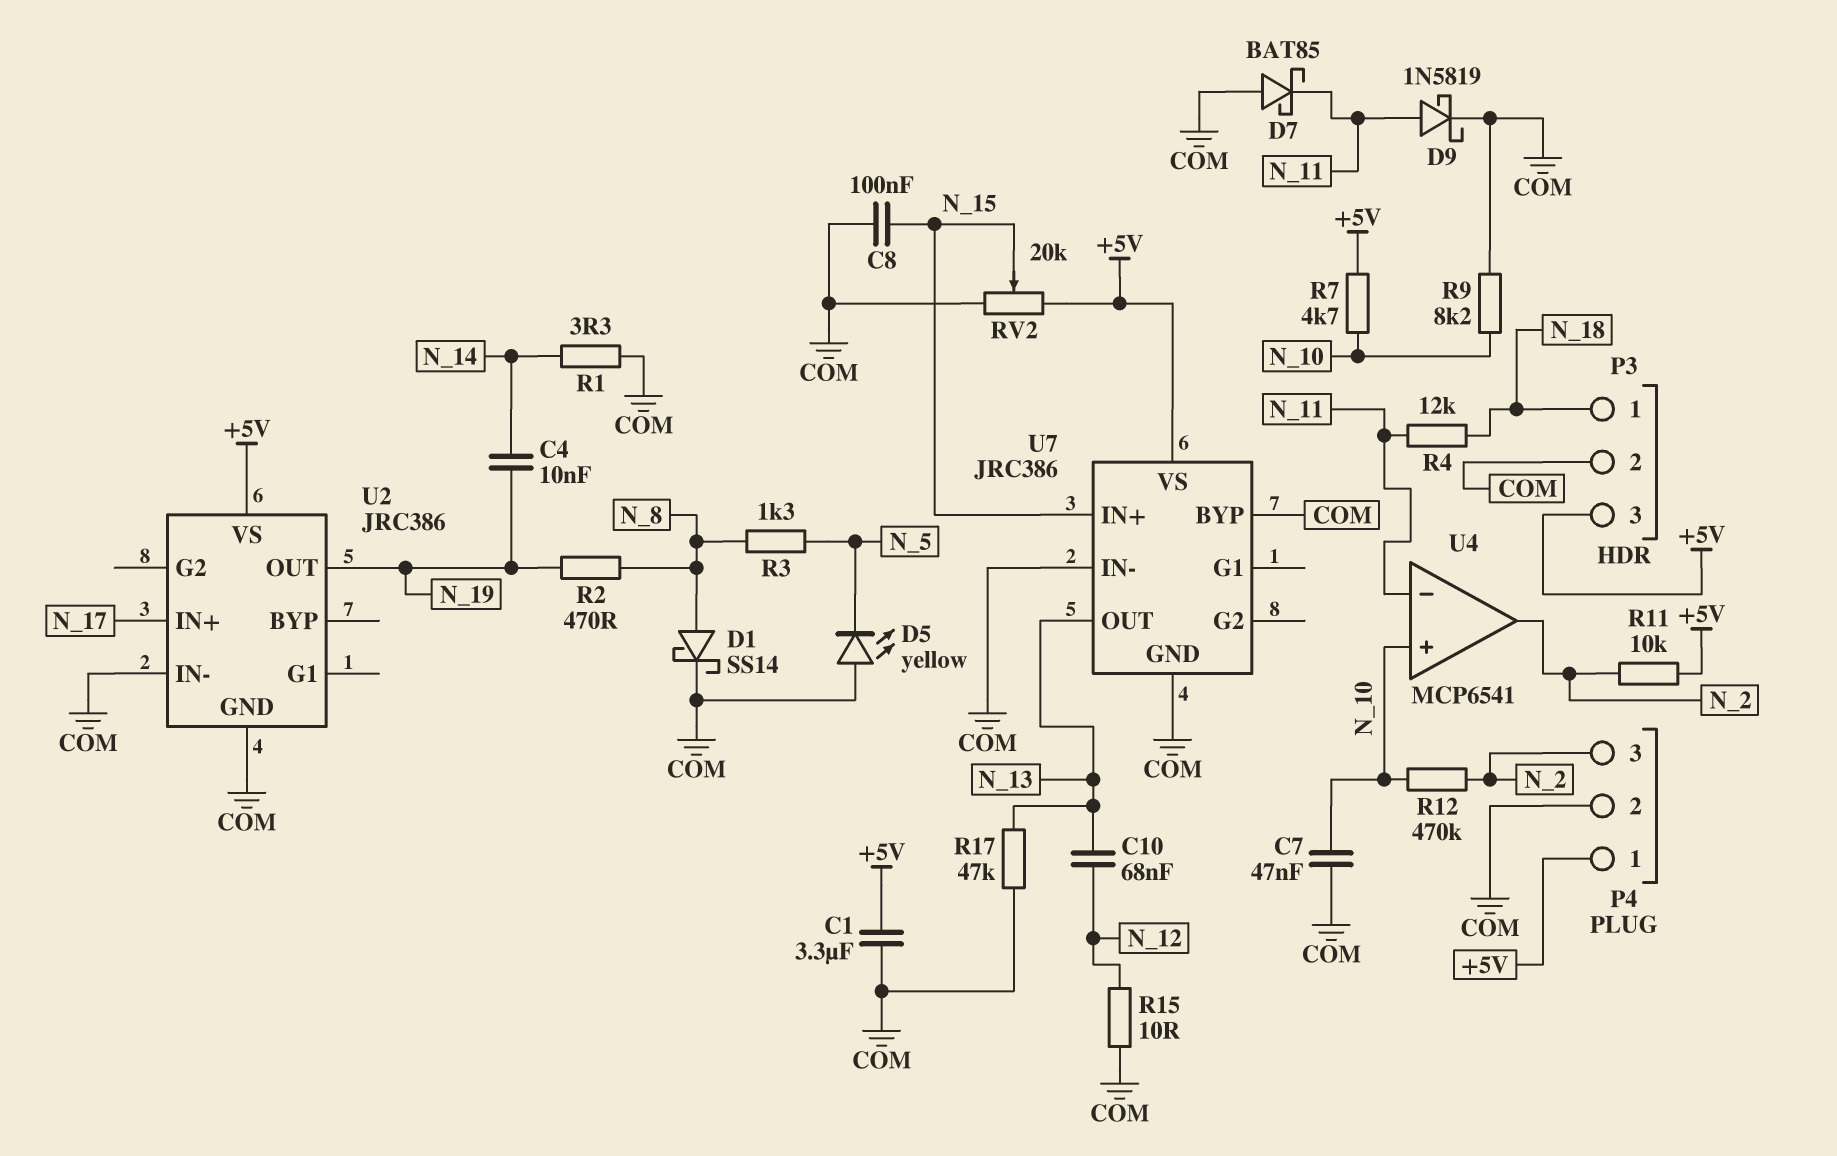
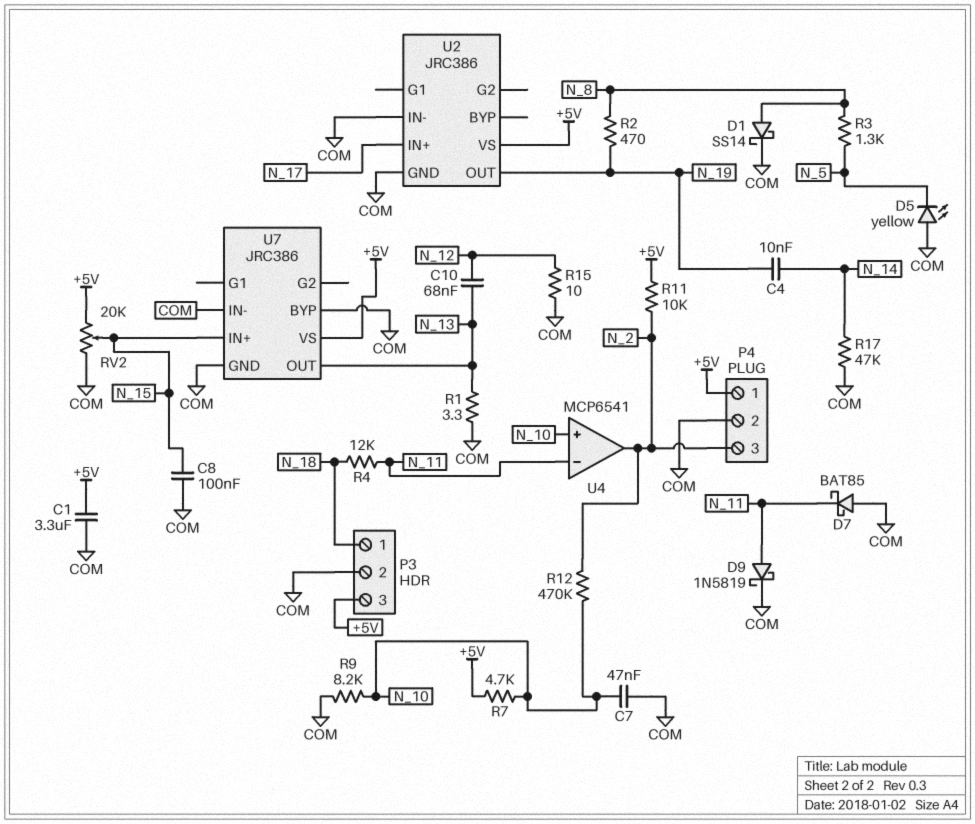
R1: 3.3 (COM, N_14) -> 3.3 (COM, N_13)
R17: 47k (COM, N_13) -> 47k (COM, N_14)

